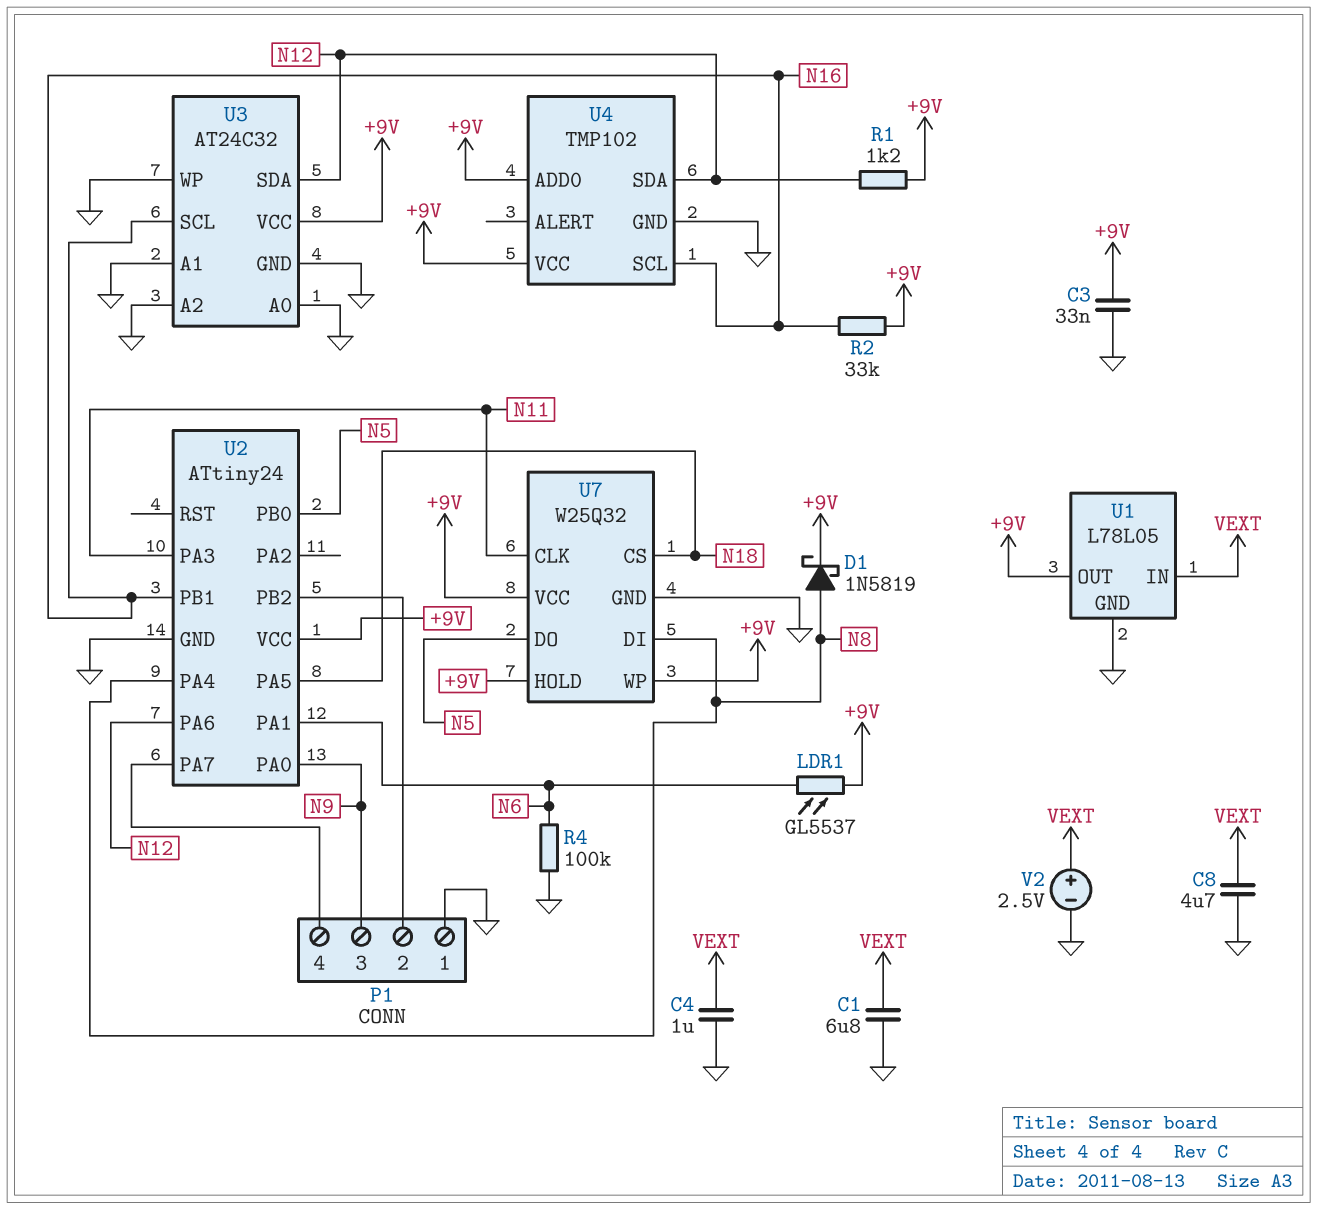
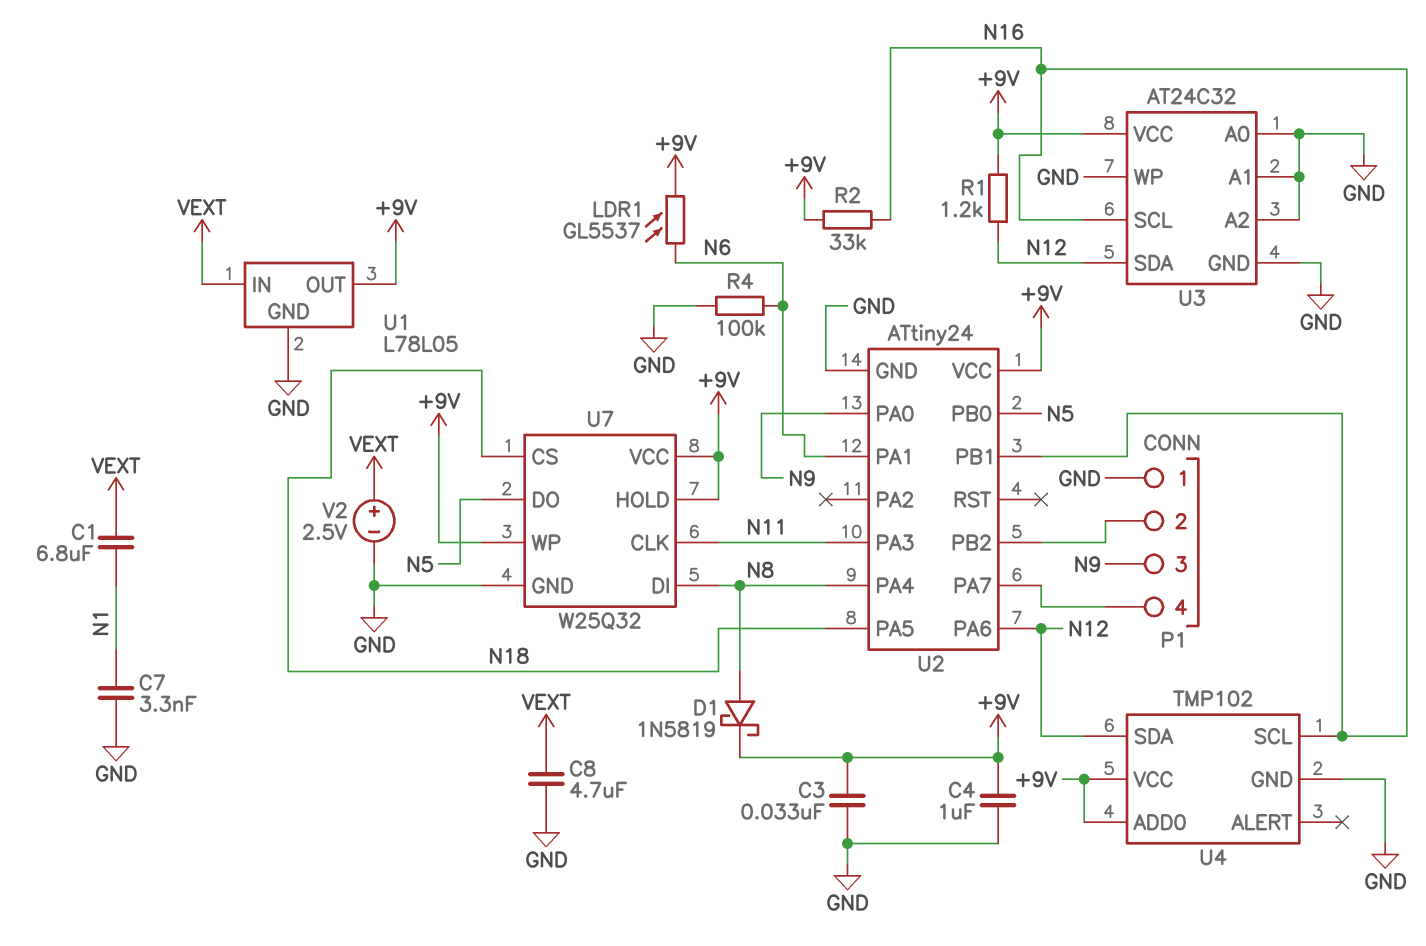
C1: 6.8uF (GND, VEXT) -> 6.8uF (N1, VEXT)
C4: 1uF (GND, VEXT) -> 1uF (+9V, GND)
C7: none -> 3.3nF (GND, N1)

